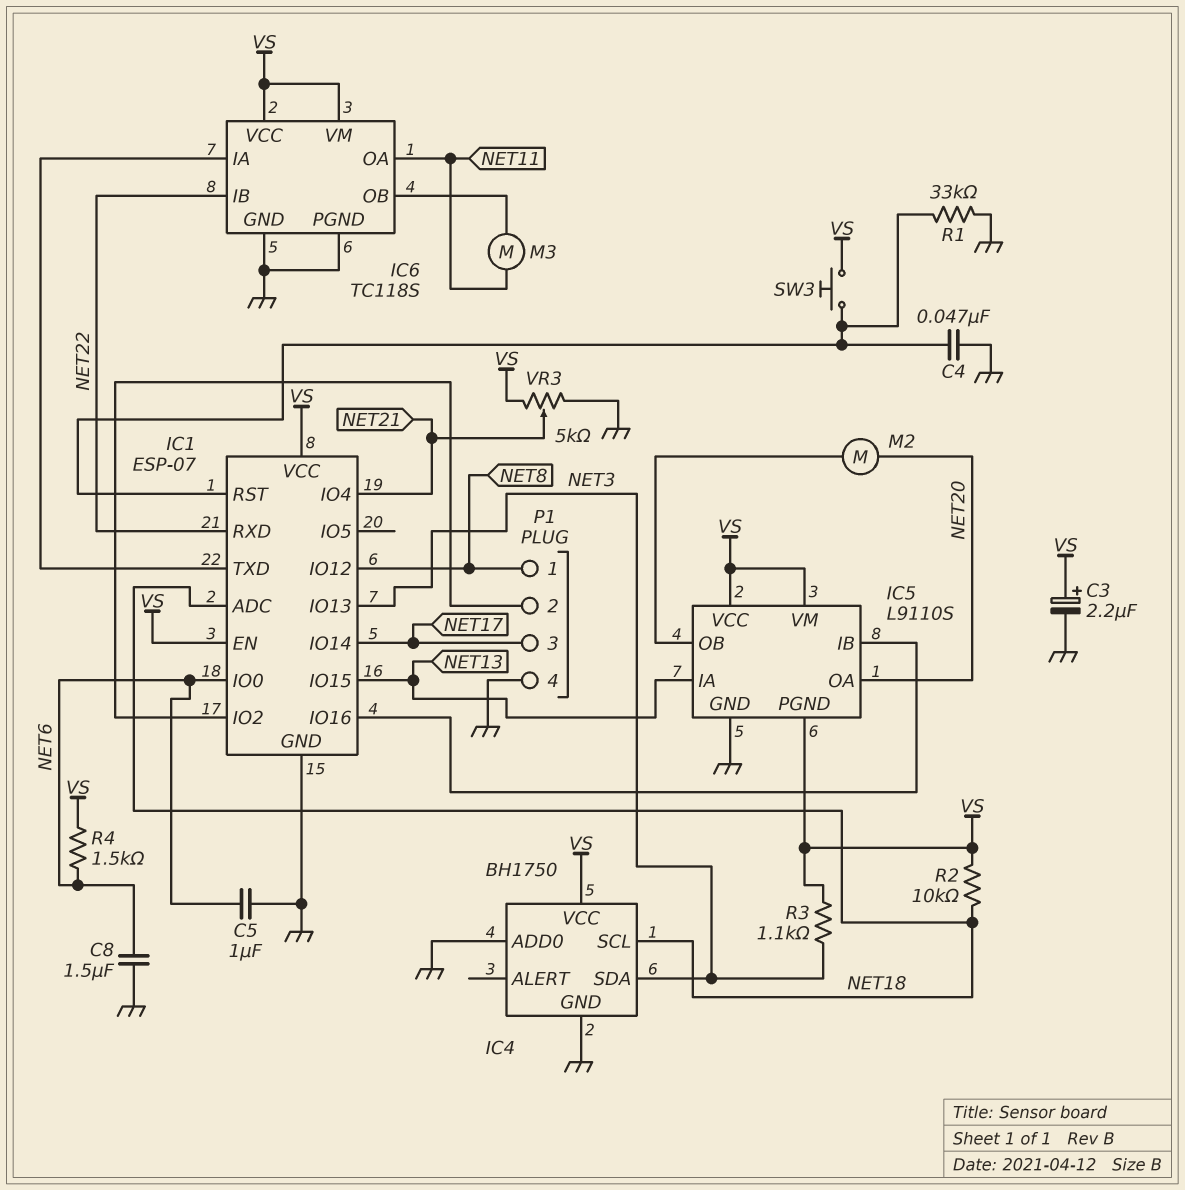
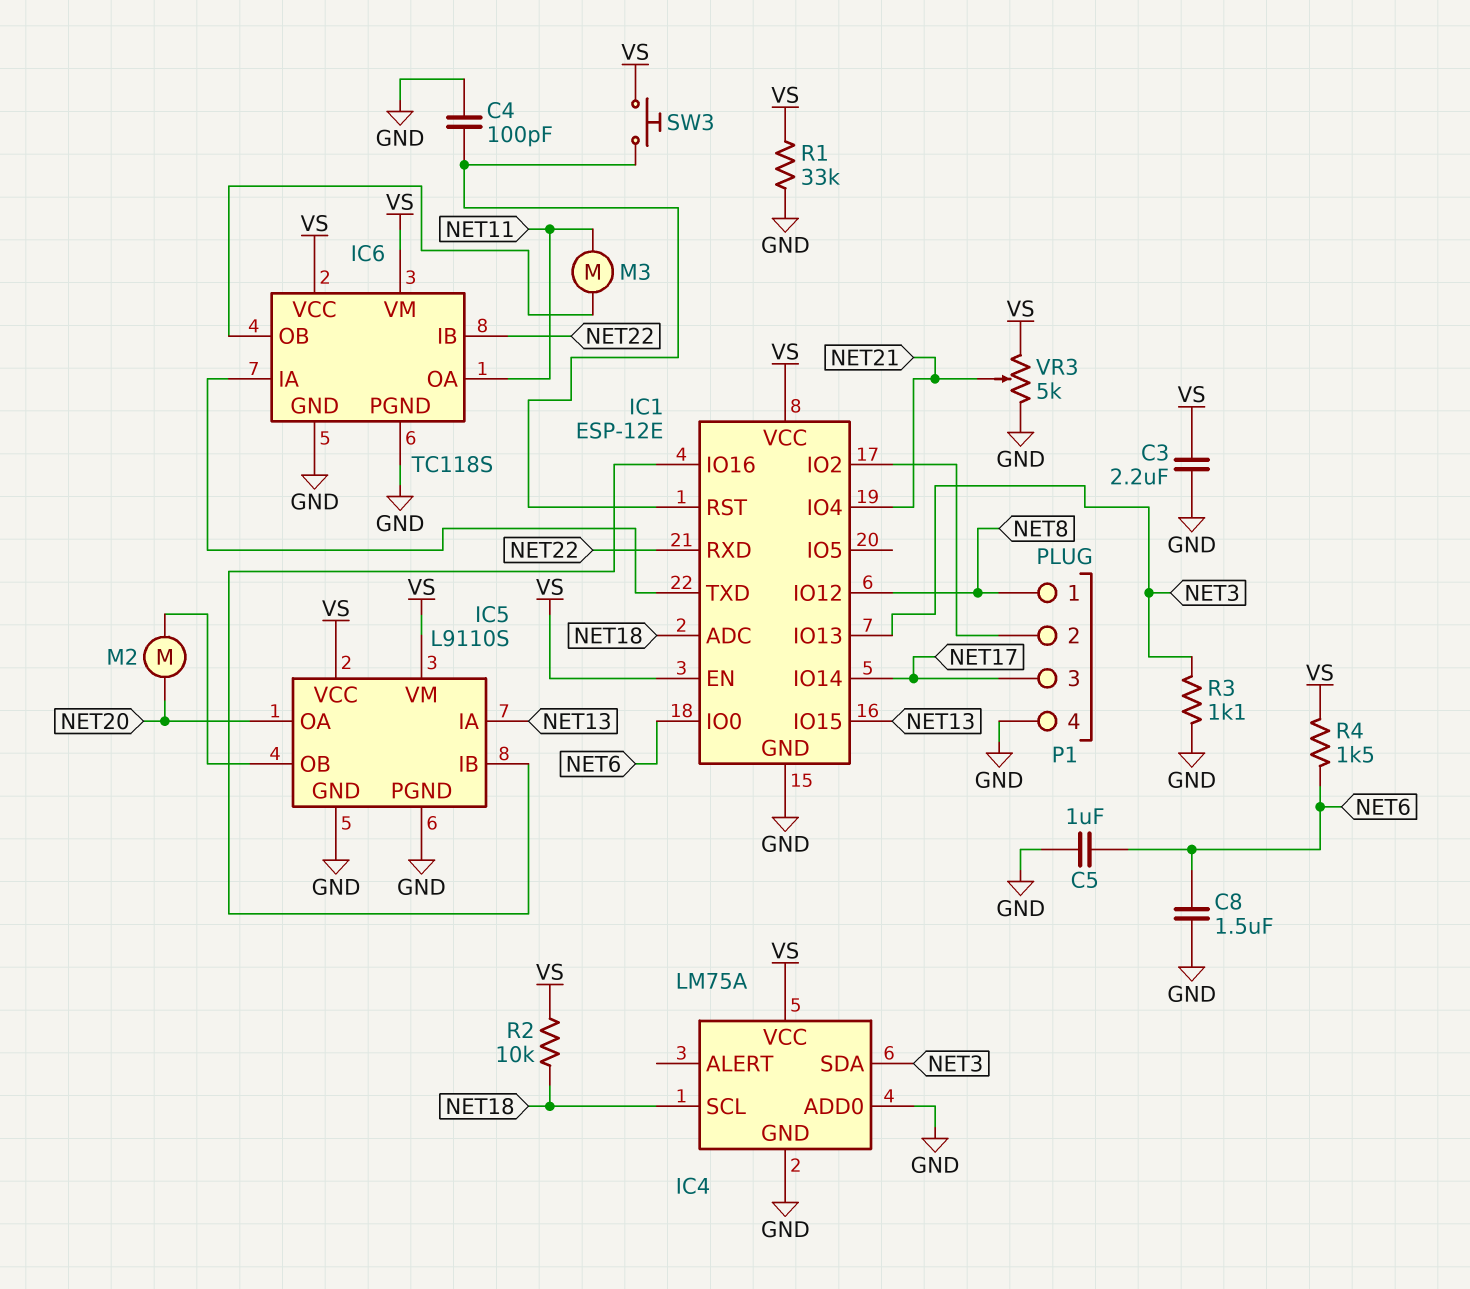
C3: 2.2uF (plus VS, minus GND) -> 2.2uF (GND, VS)
C4: 47nF (GND, IC1/RST) -> 100pF (GND, IC1/RST)
IC1: ESP-07 -> ESP-12E
IC4: BH1750 -> LM75A
IC5 pin PGND: VS -> GND
R1: 33k (GND, IC1/RST) -> 33k (GND, VS)
R3: 1.1k (NET3, VS) -> 1.1k (GND, NET3)

